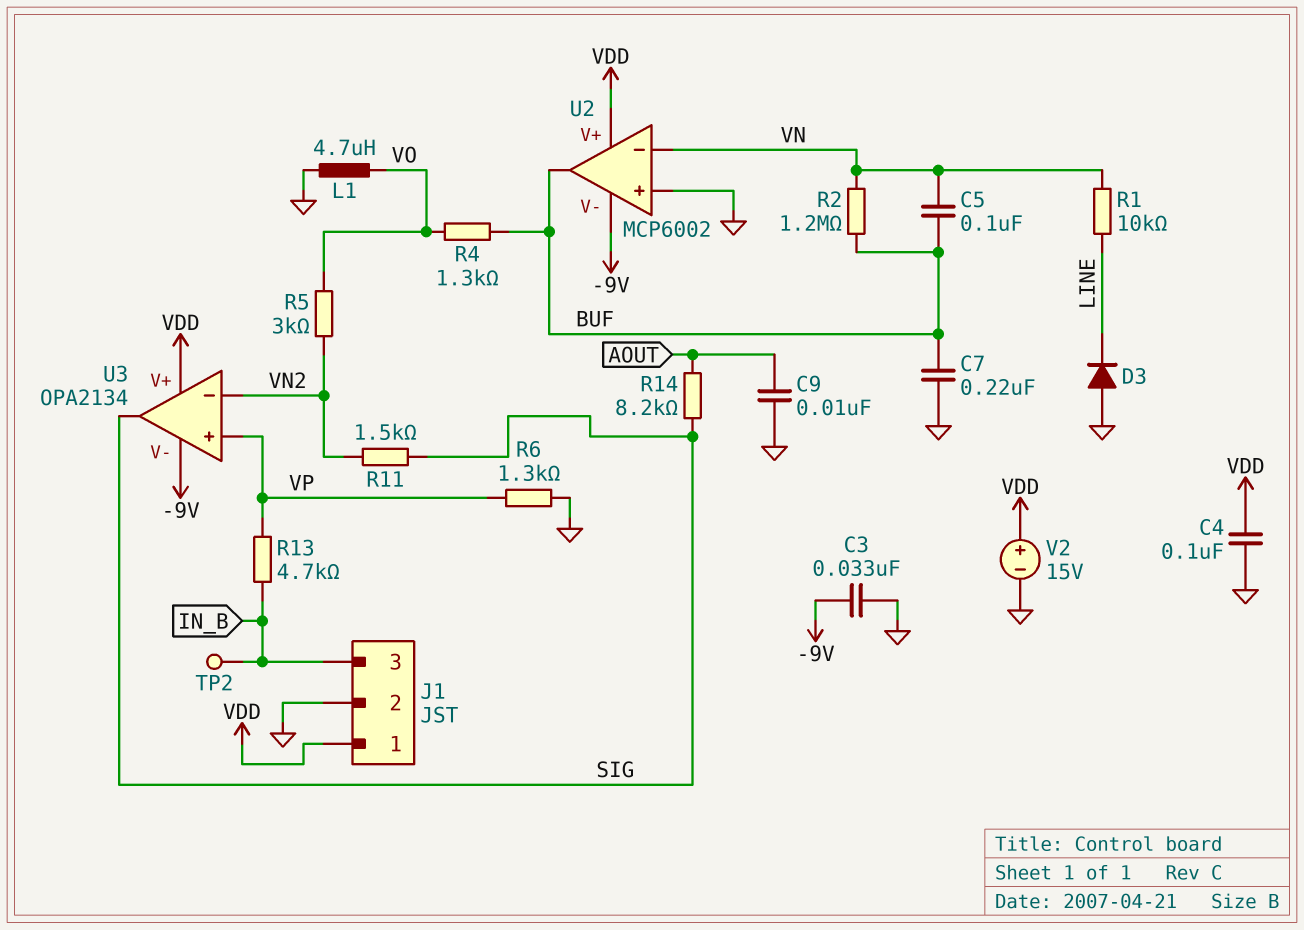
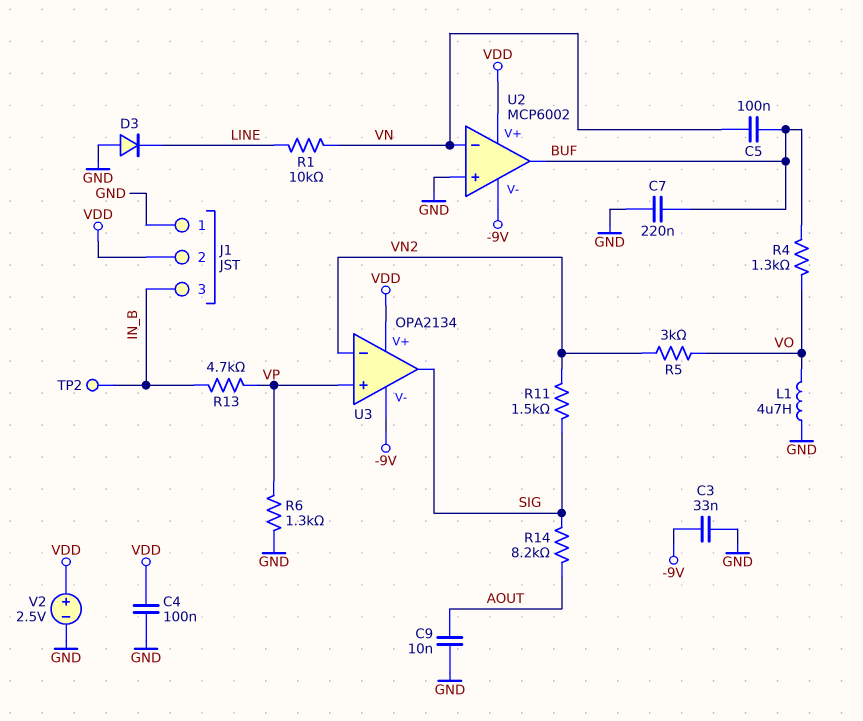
J1 pin 1: VDD -> GND
J1 pin 2: GND -> VDD
R2: 1.2M (BUF, VN) -> none
V2: 15V (plus VDD, minus GND) -> 2.5V (plus VDD, minus GND)

